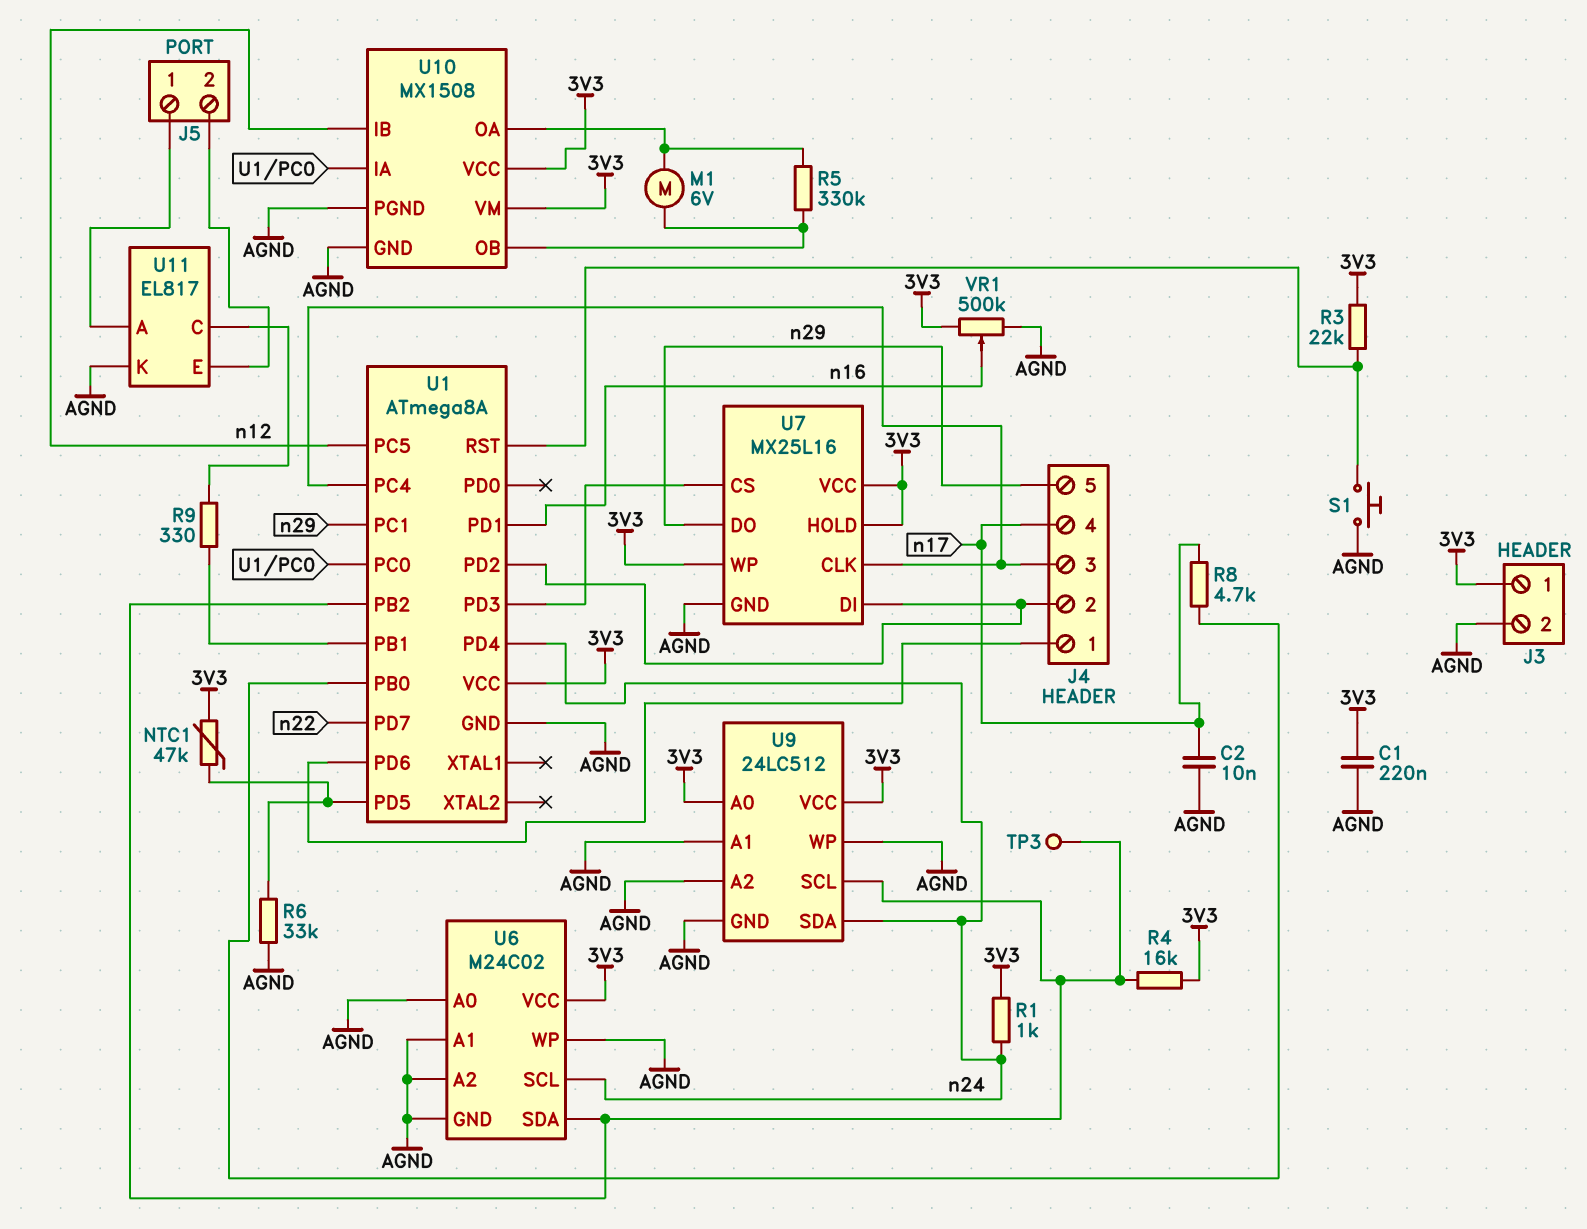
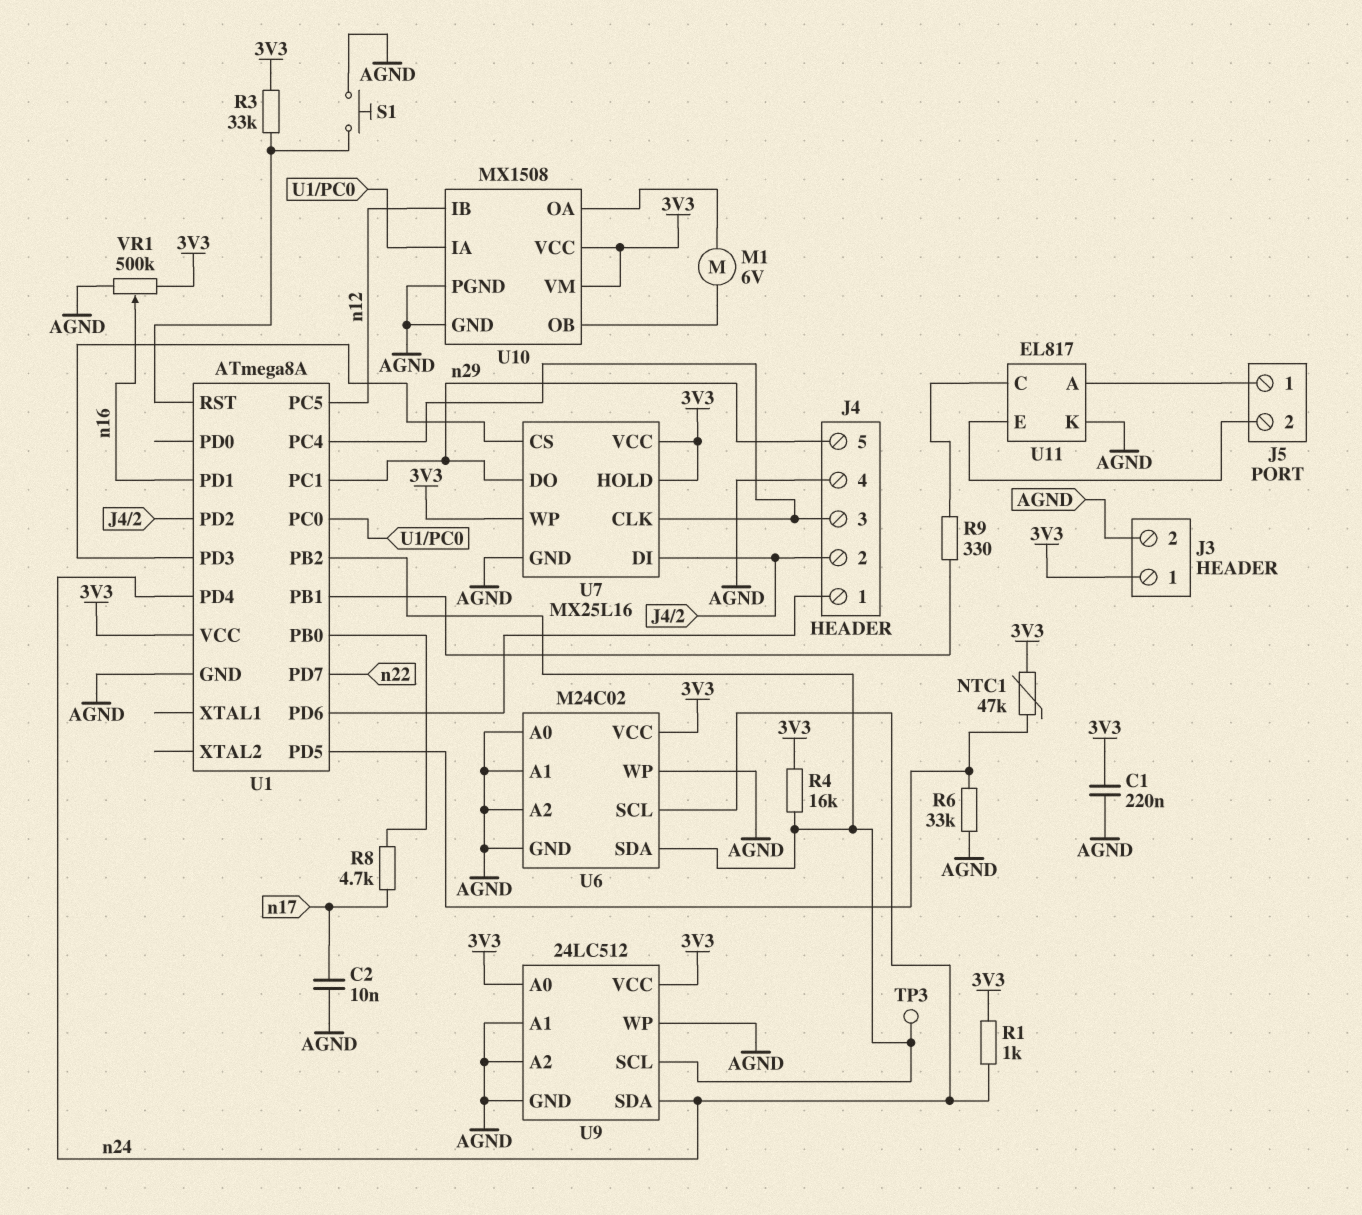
J4 pin 4: n17 -> AGND
R3: 22k (3V3, U1/RST) -> 33k (3V3, U1/RST)
R5: 330k (U10/OA, U10/OB) -> none

